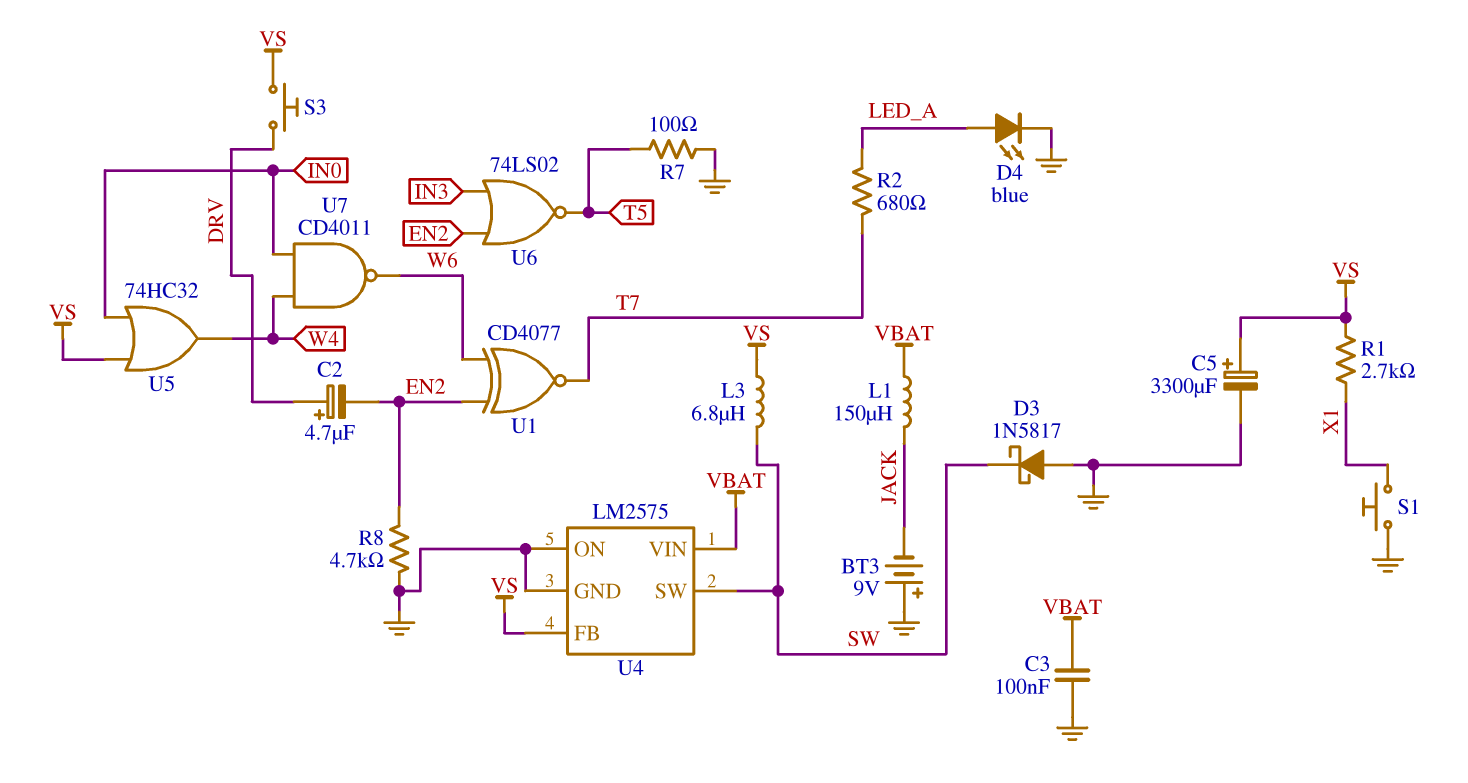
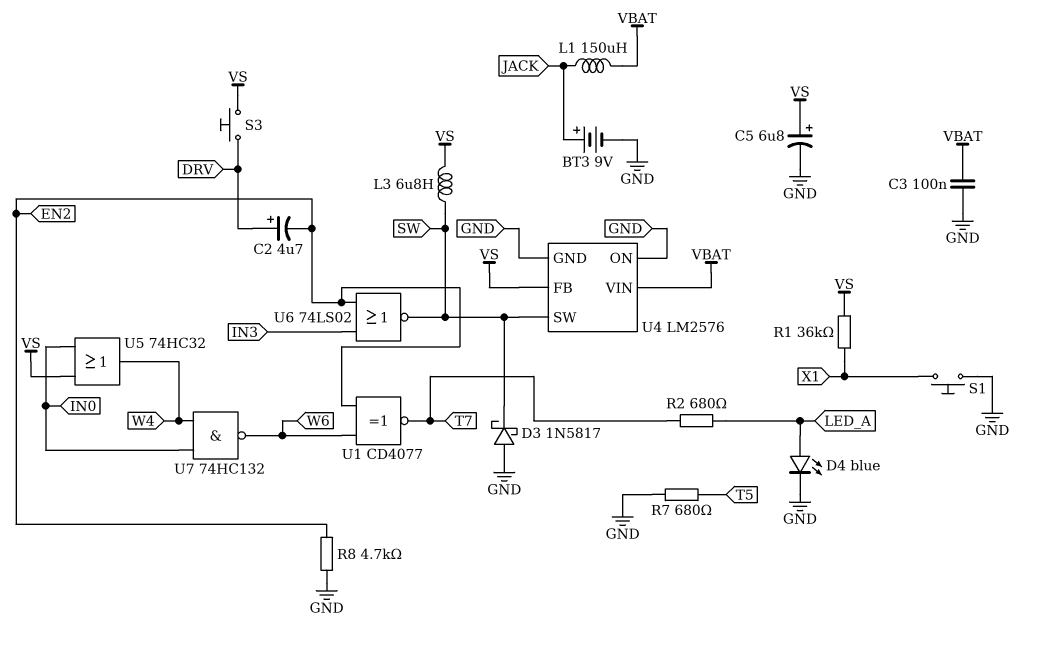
BT3: 9V (plus GND, minus JACK) -> 9V (plus JACK, minus GND)
C5: 3300uF (plus VS, minus GND) -> 6.8uF (plus VS, minus GND)
R1: 2.7k (VS, X1) -> 36k (VS, X1)
R7: 100 (GND, T5) -> 680 (GND, T5)
U4: LM2575 -> LM2576
U6: NOR 74LS02 (in EN2, in IN3, out T5) -> NOR 74LS02 (in EN2, in IN3, out SW)
U7: NAND CD4011 (in IN0, in W4, out W6) -> NAND 74HC132 (in IN0, in W4, out W6)

